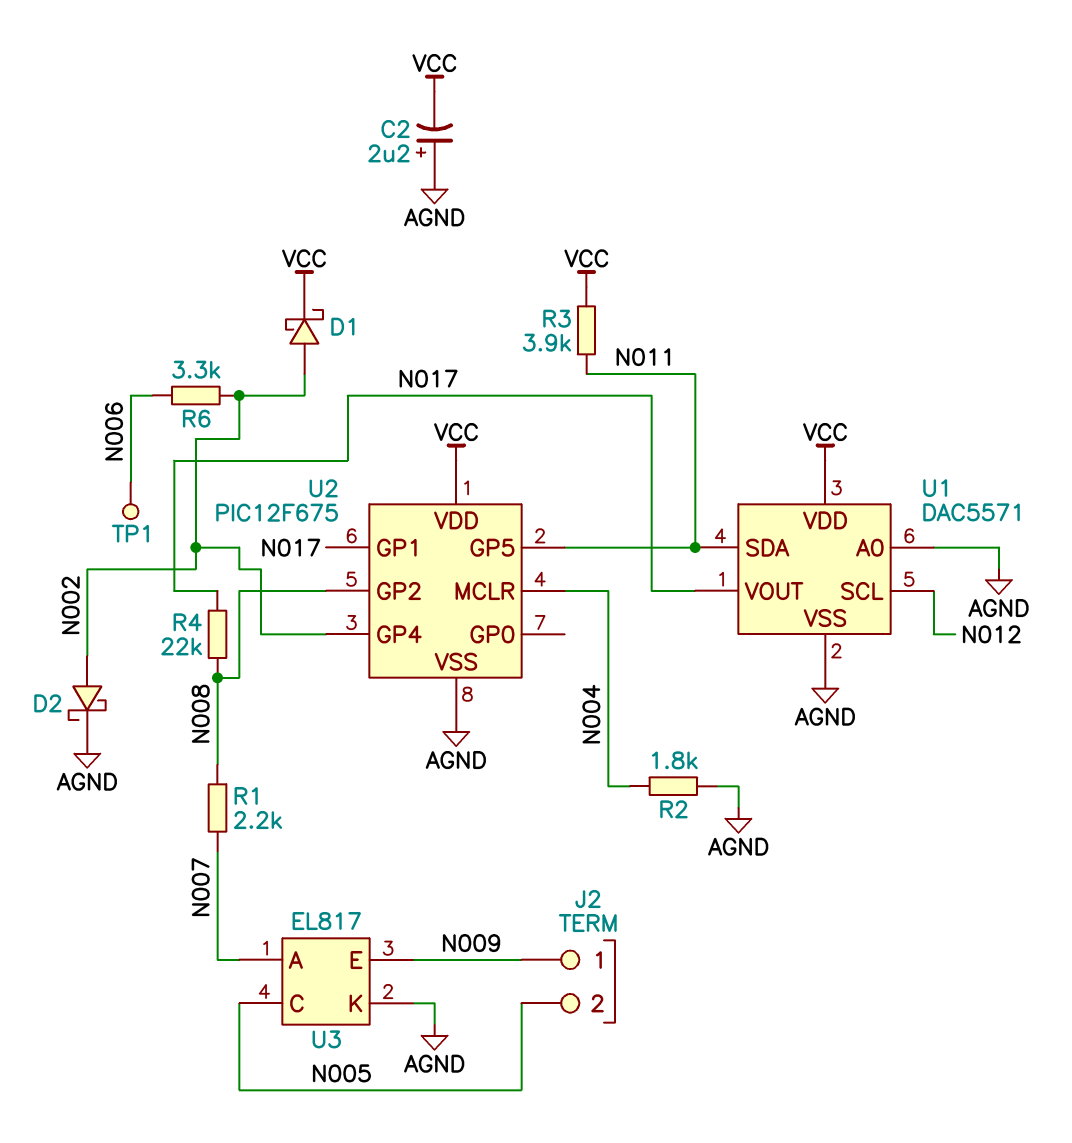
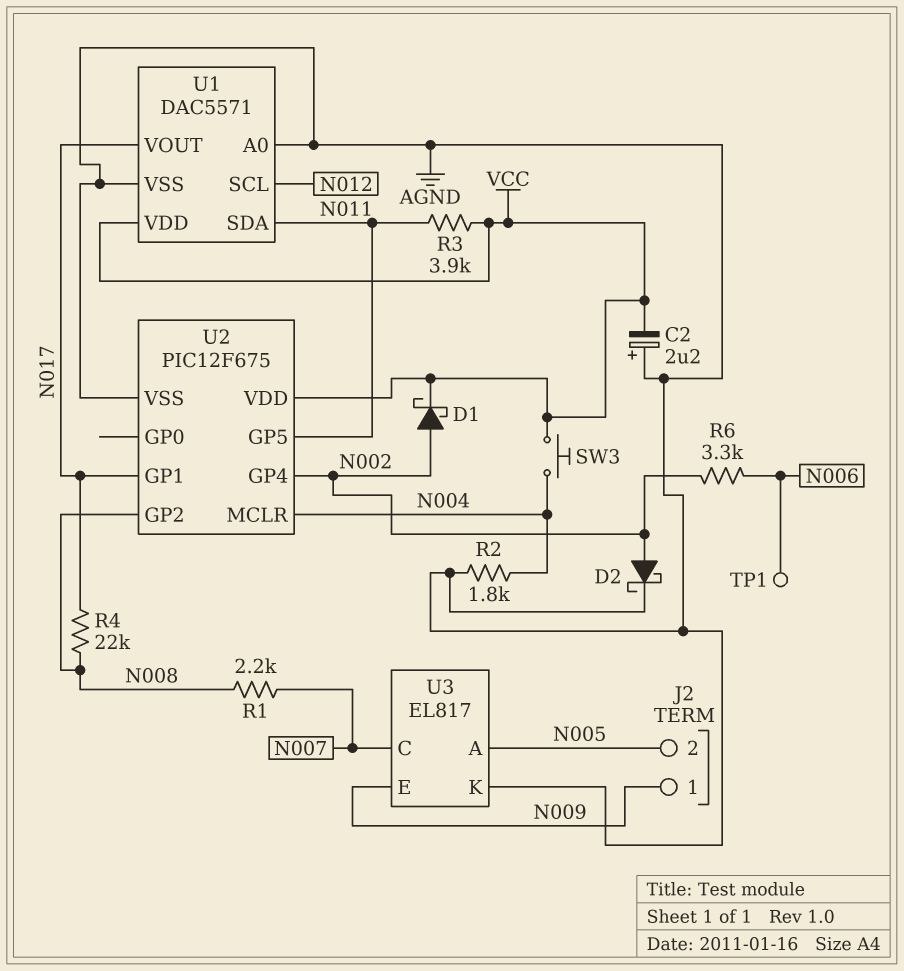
SW3: none -> button (N004, VCC)
U3 pin A: N007 -> N005
U3 pin C: N005 -> N007

